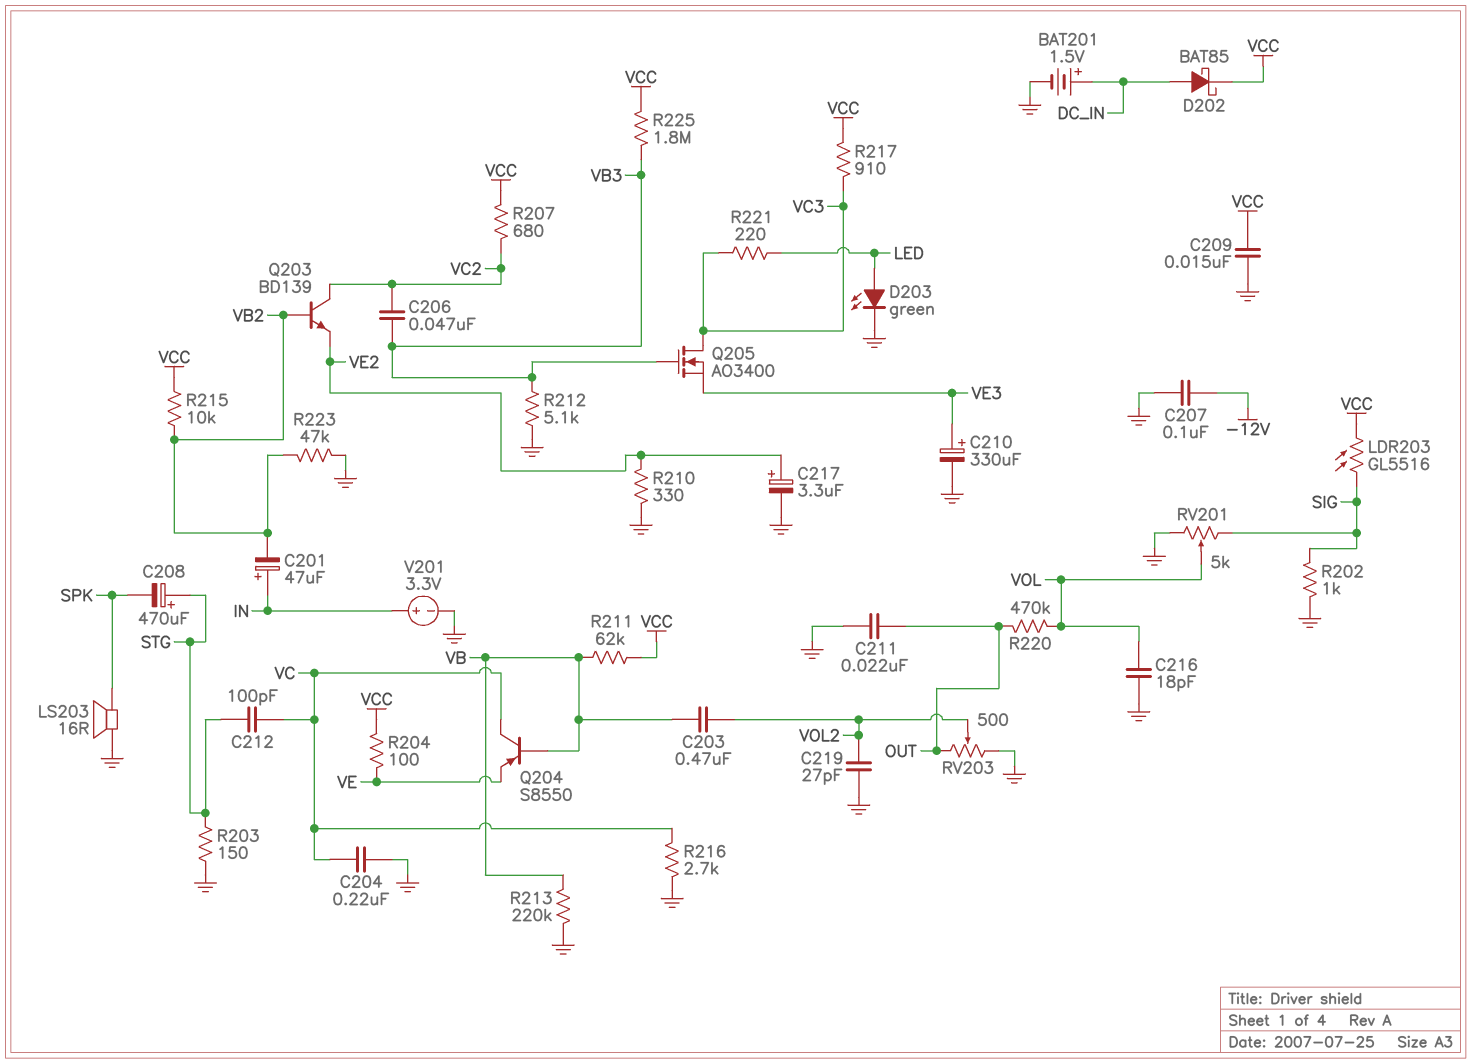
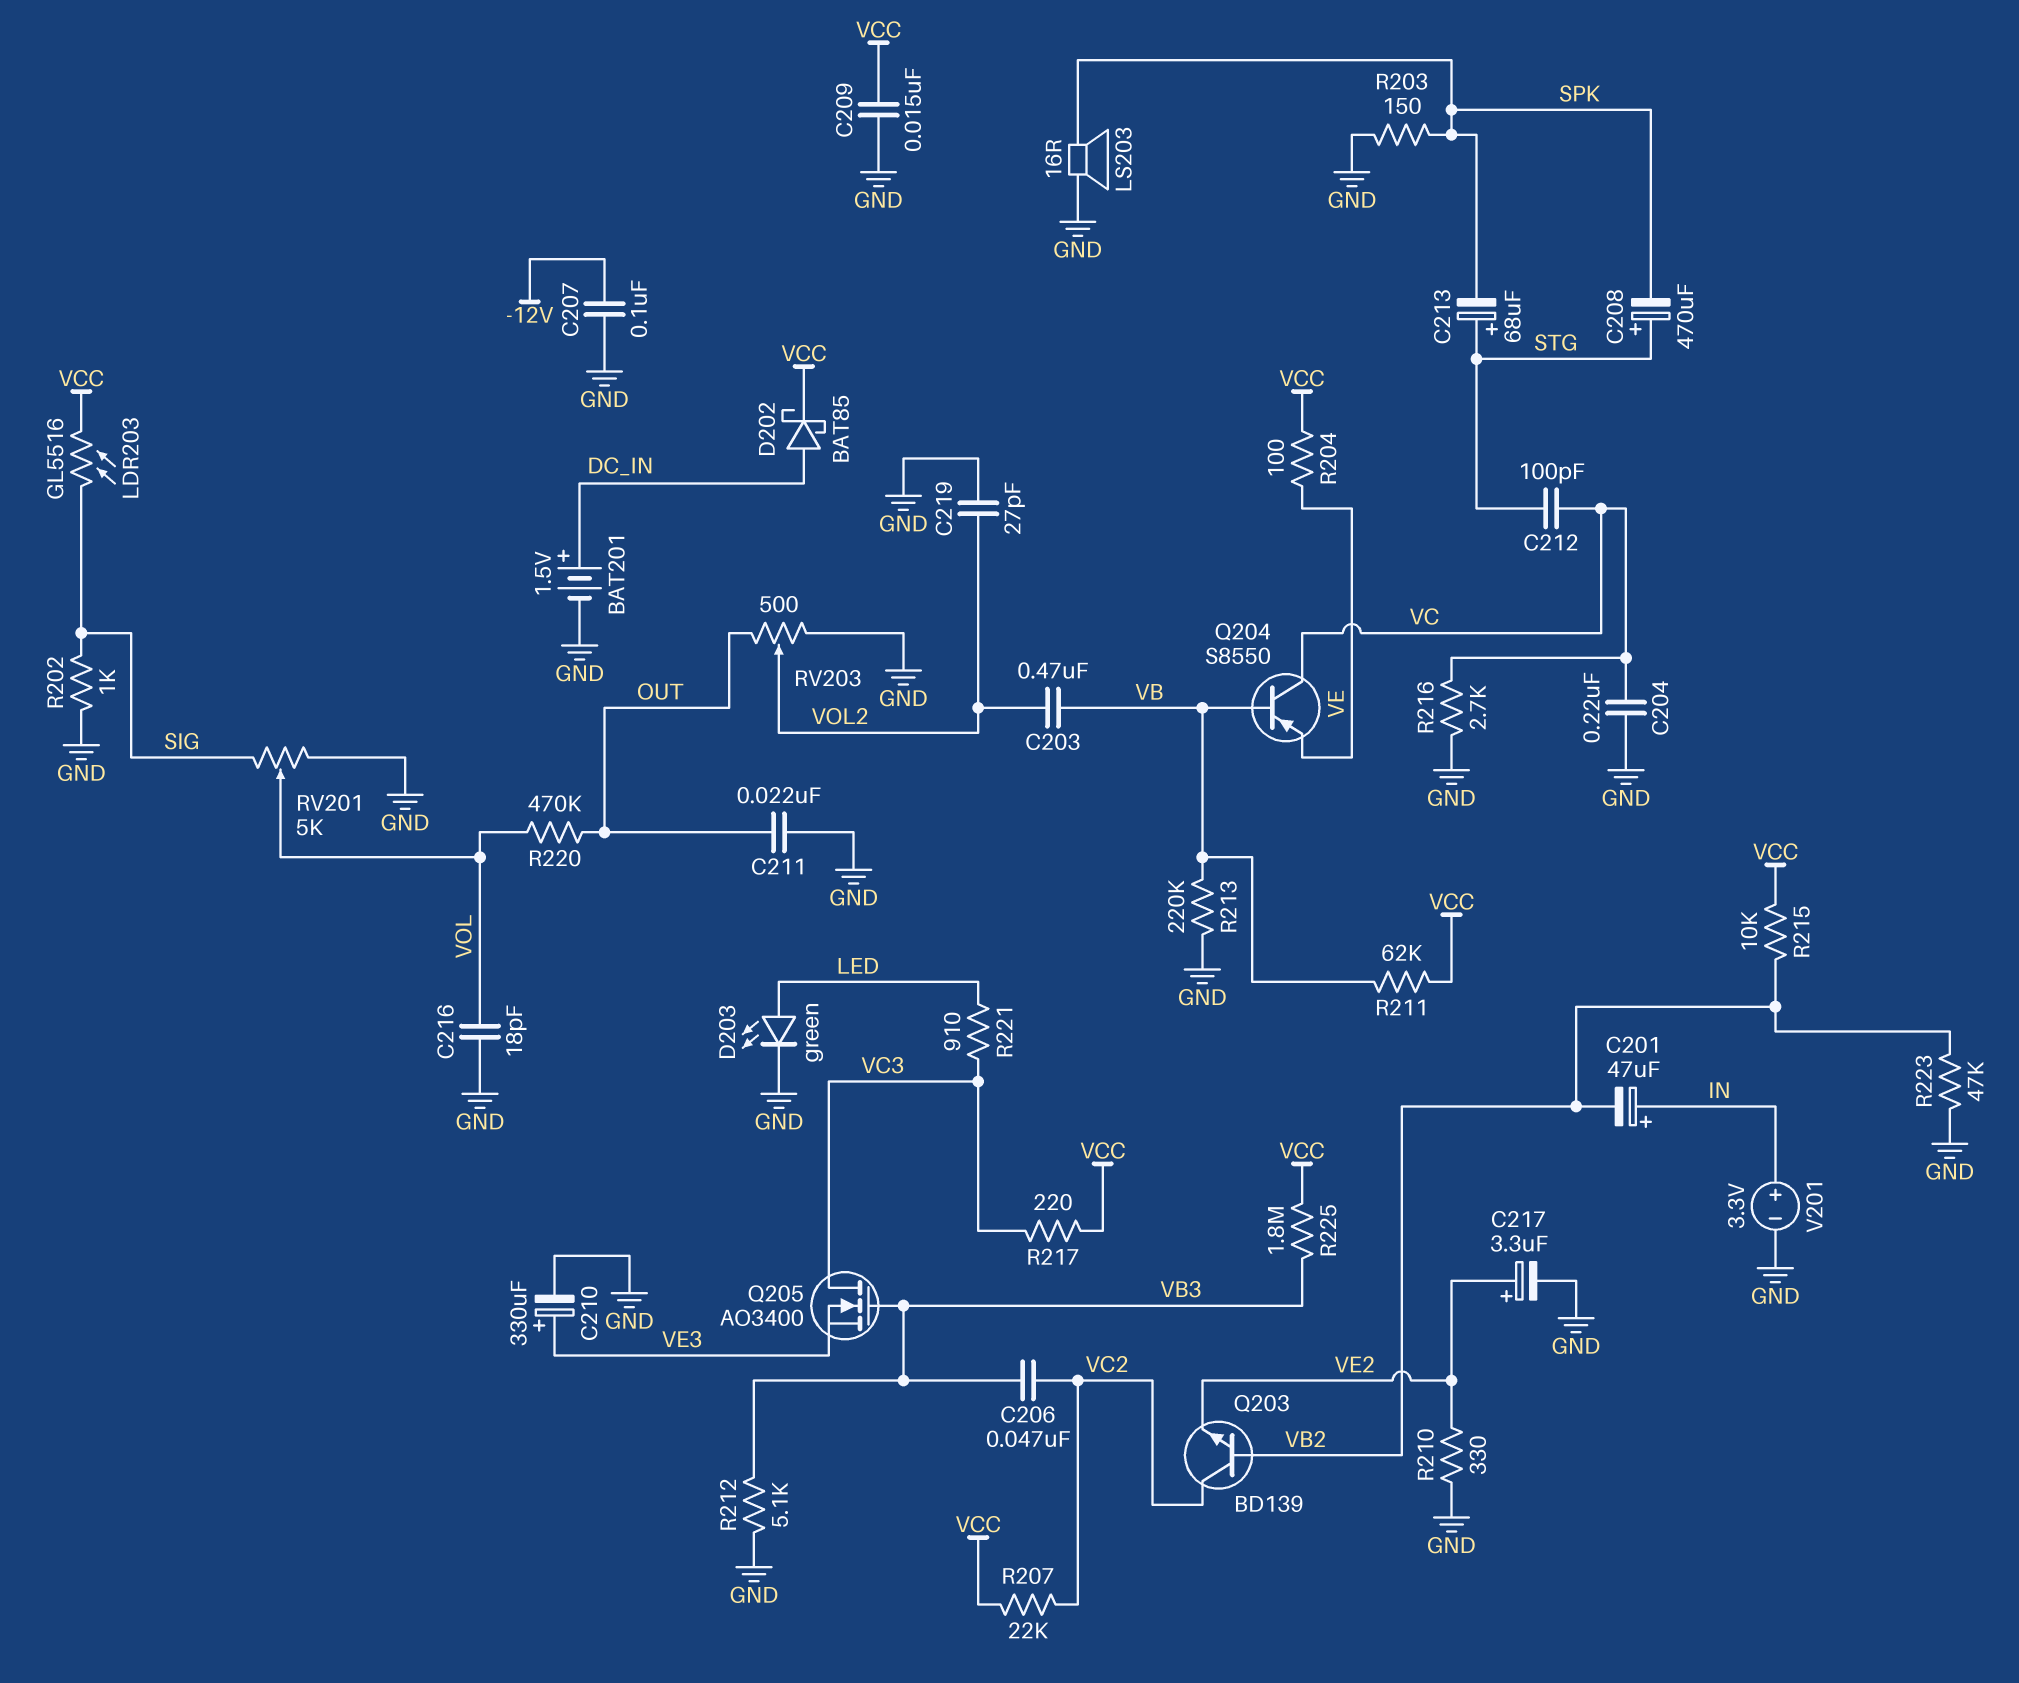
C213: none -> 68uF (plus STG, minus SPK)
R203: 150 (GND, STG) -> 150 (GND, SPK)
R207: 680 (VC2, VCC) -> 22k (VC2, VCC)
R217: 910 (VC3, VCC) -> 220 (VC3, VCC)
R221: 220 (LED, VC3) -> 910 (LED, VC3)

